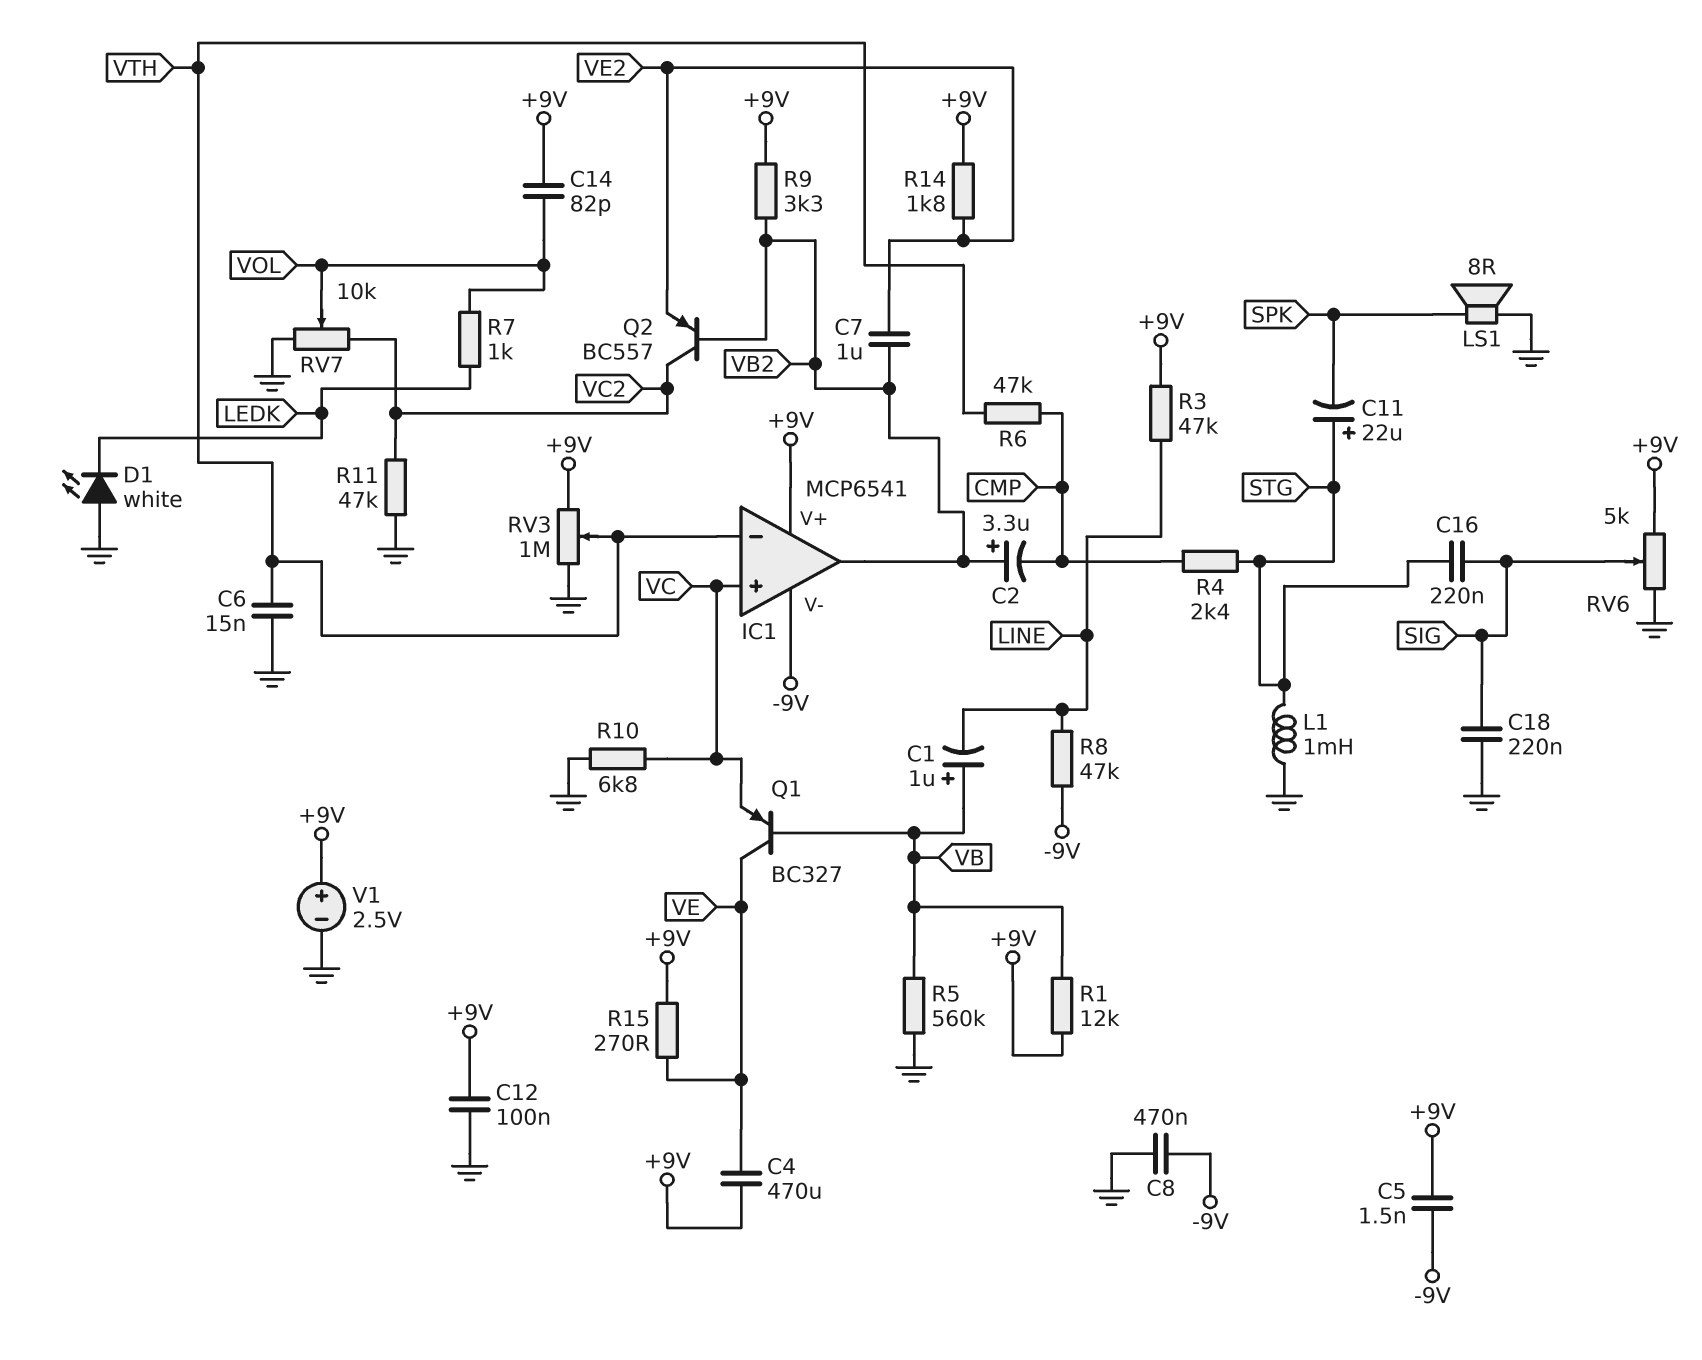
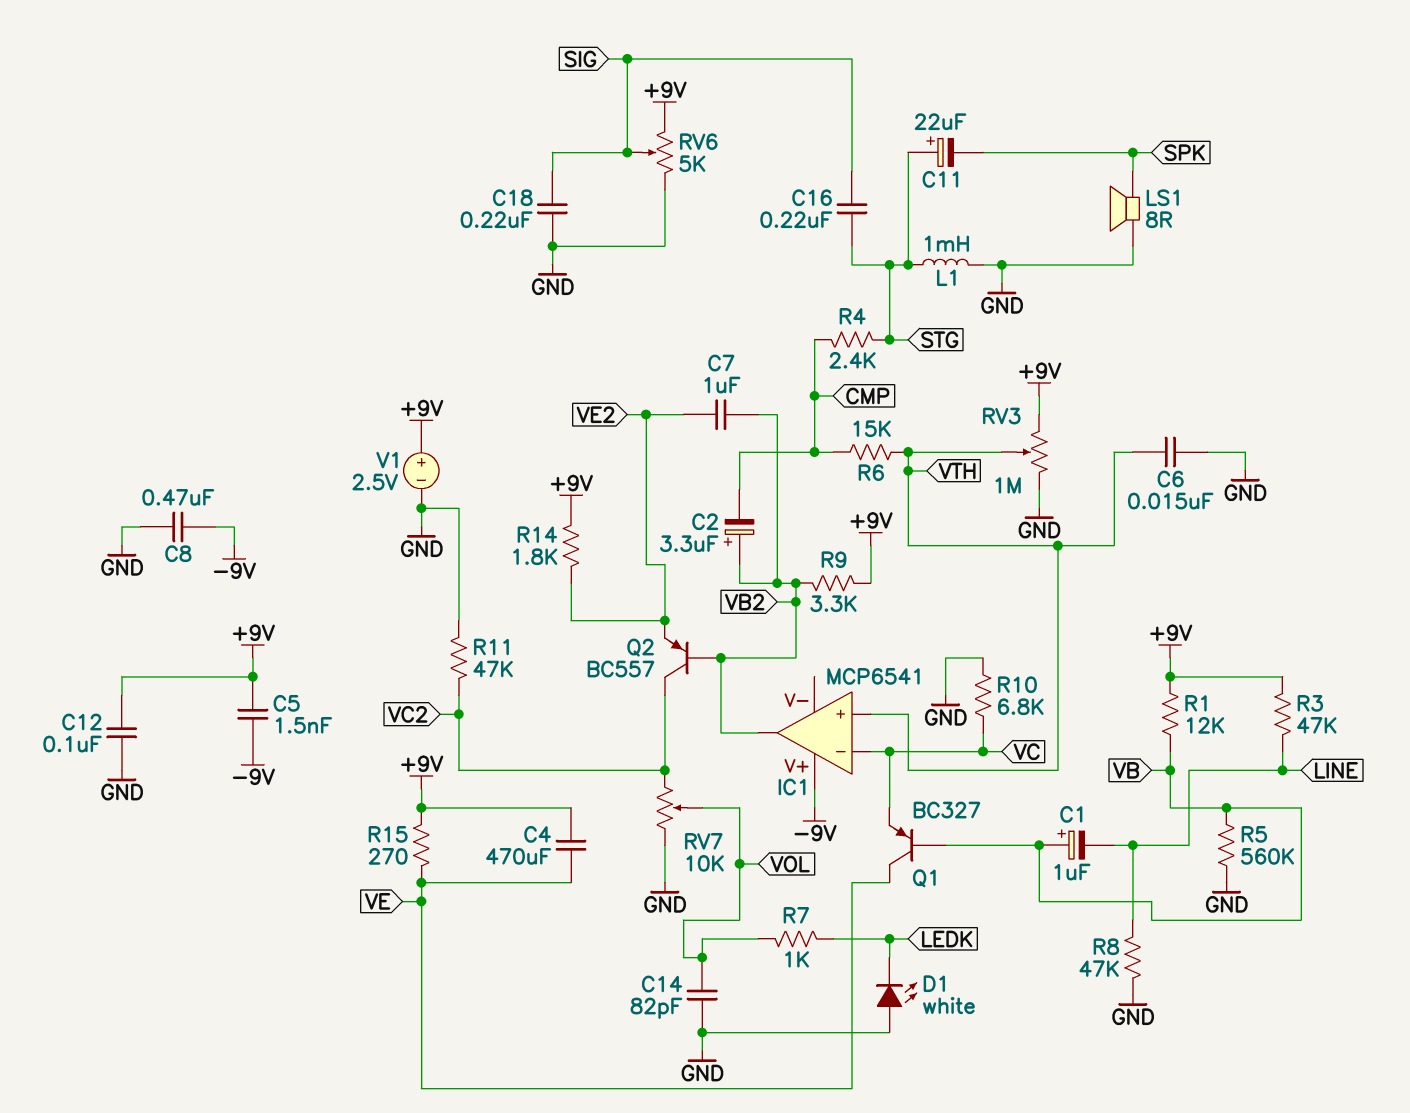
C14: 82pF (+9V, VOL) -> 82pF (GND, VOL)
IC1 pin V+: +9V -> -9V
IC1 pin V-: -9V -> none
IC1 pin in+: VC -> VTH
IC1 pin in-: VTH -> VC
R6: 47k (CMP, VTH) -> 15k (CMP, VTH)
R8: 47k (-9V, LINE) -> 47k (GND, LINE)

